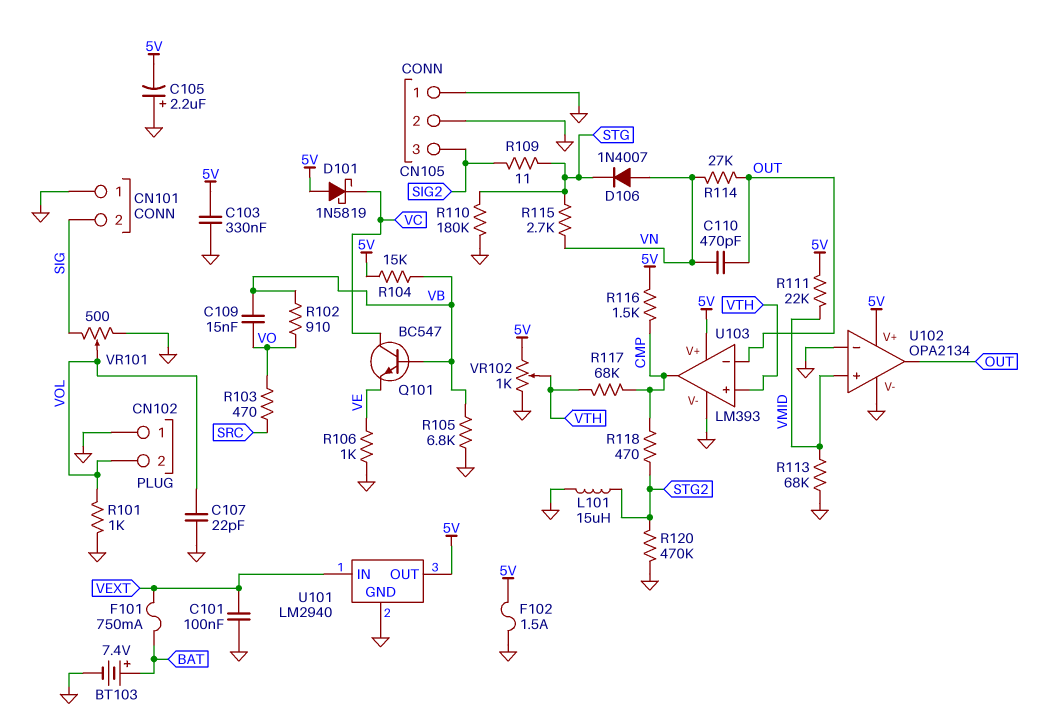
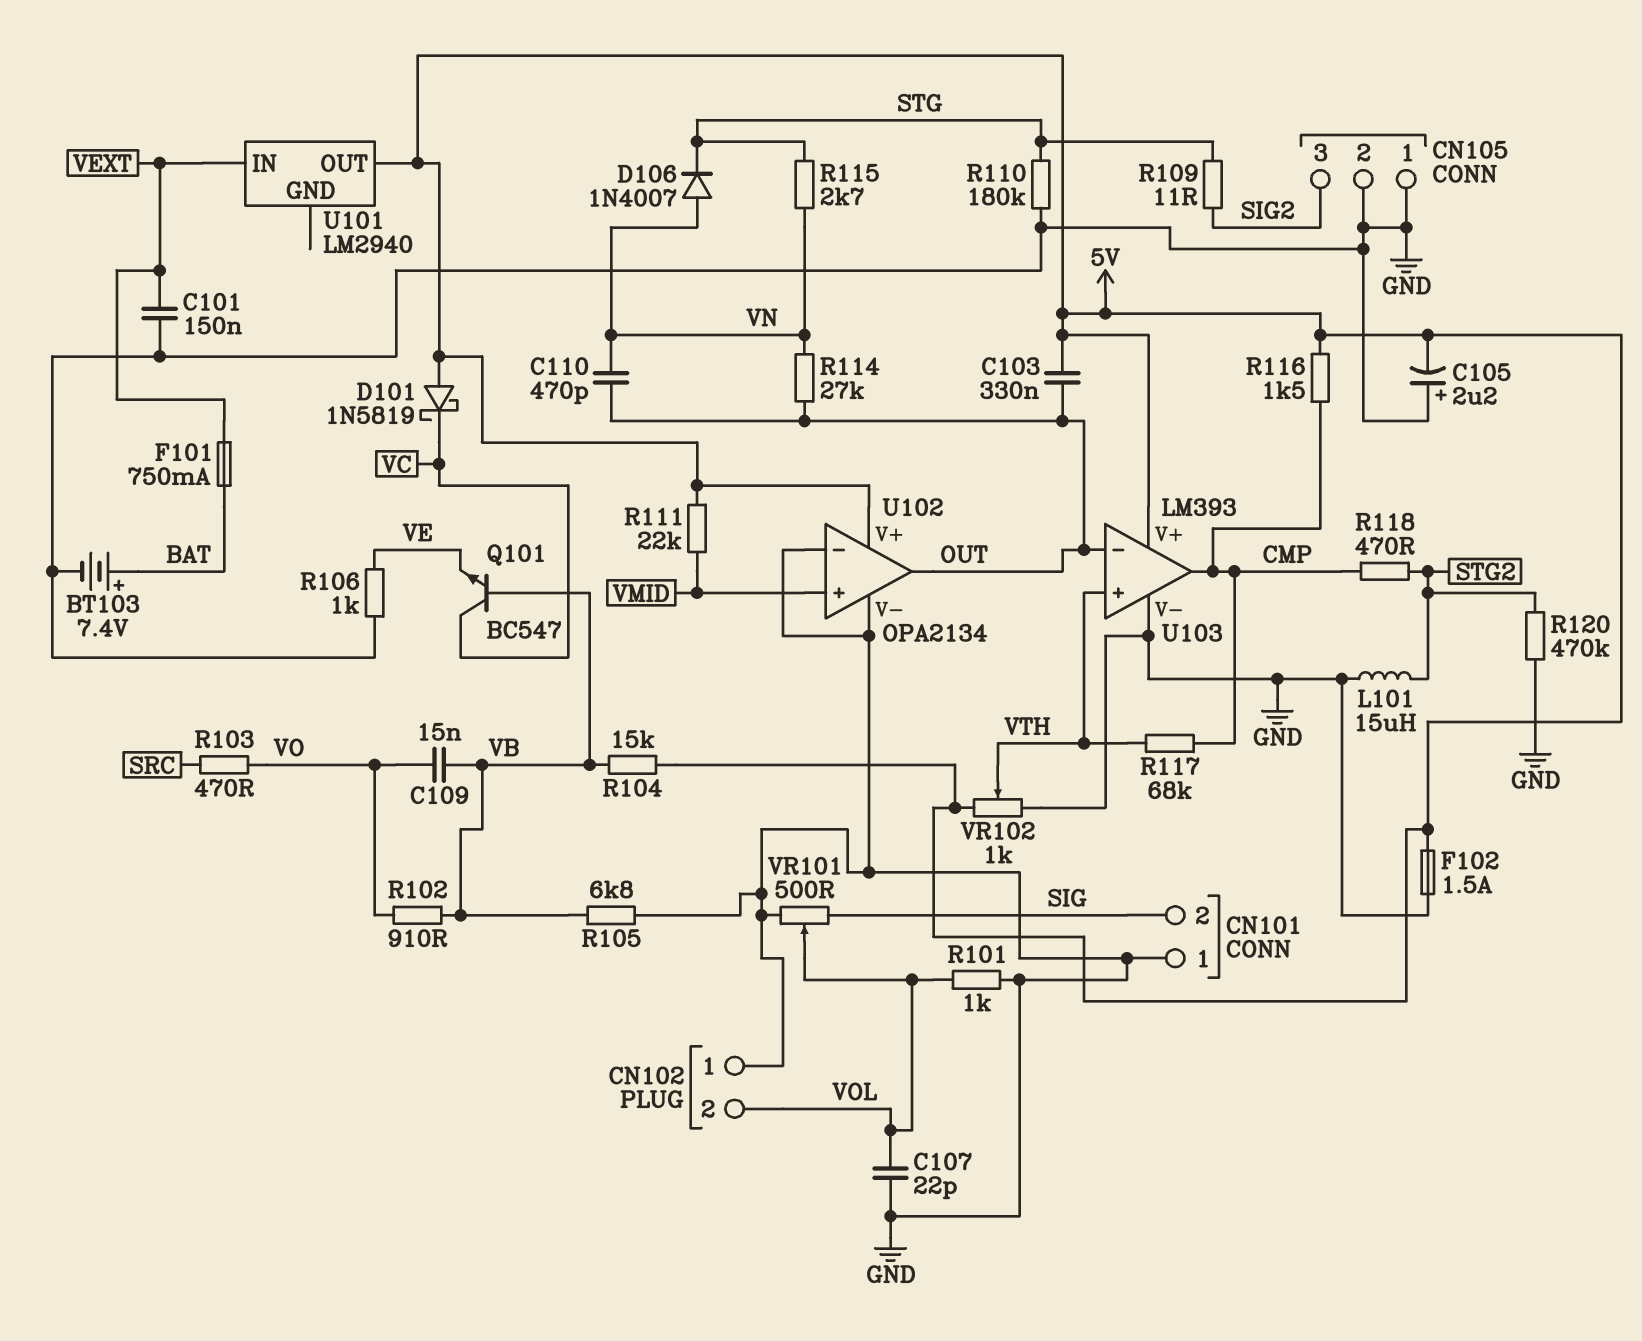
C101: 100nF (GND, VEXT) -> 150nF (GND, VEXT)
C103: 330nF (5V, GND) -> 330nF (5V, OUT)
R113: 68k (GND, VMID) -> none
U101 pin GND: GND -> none

